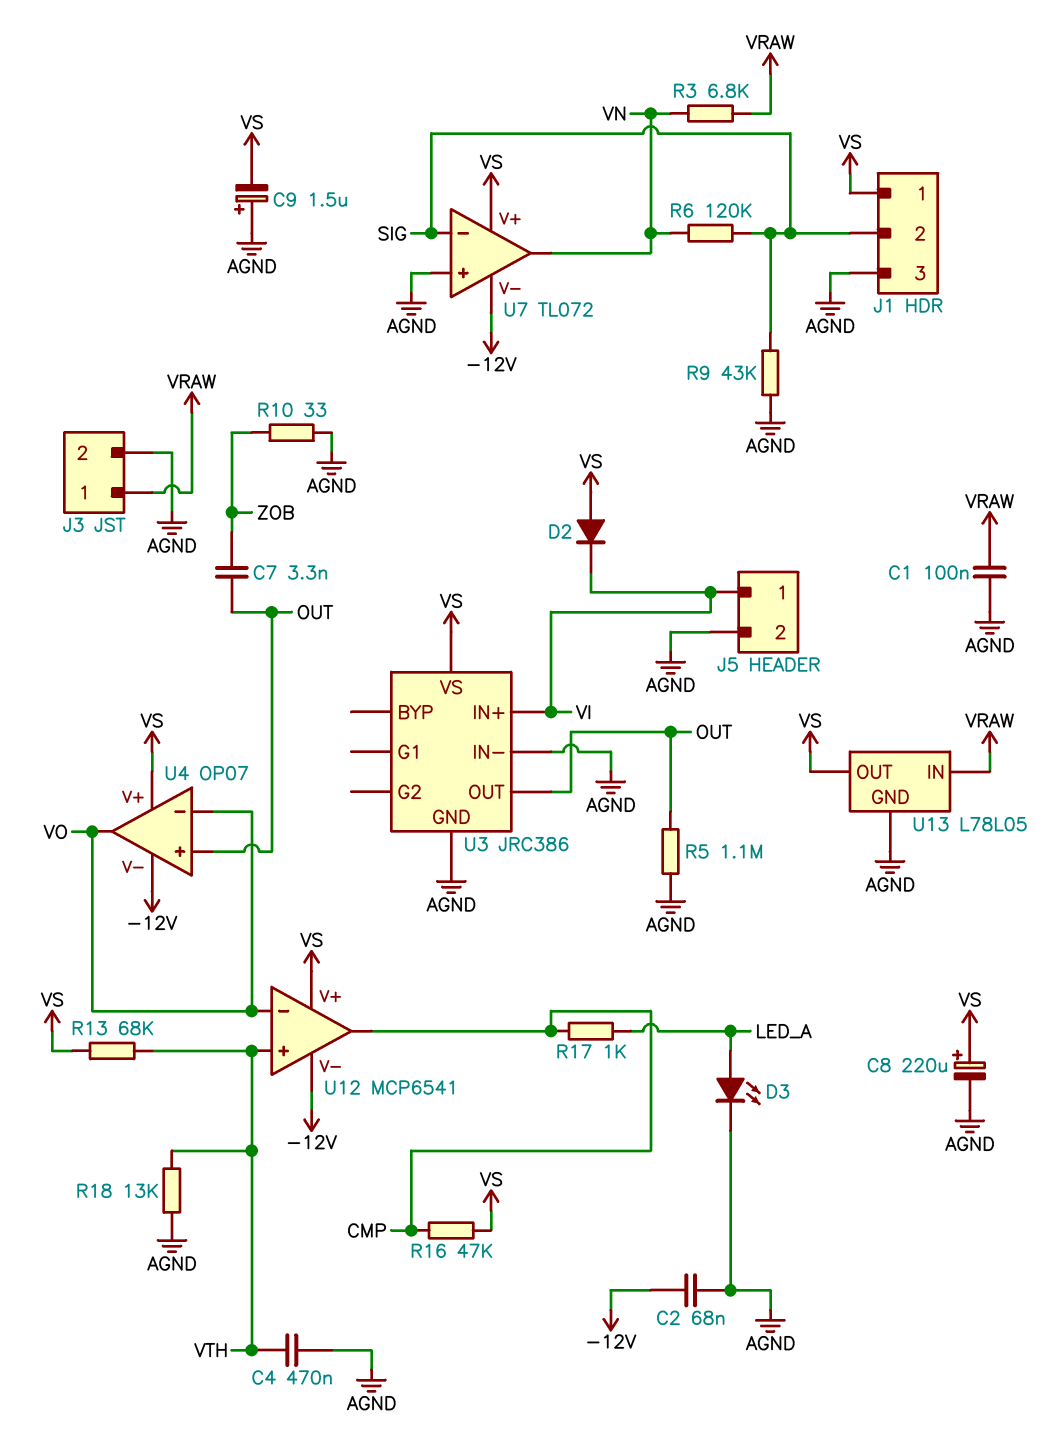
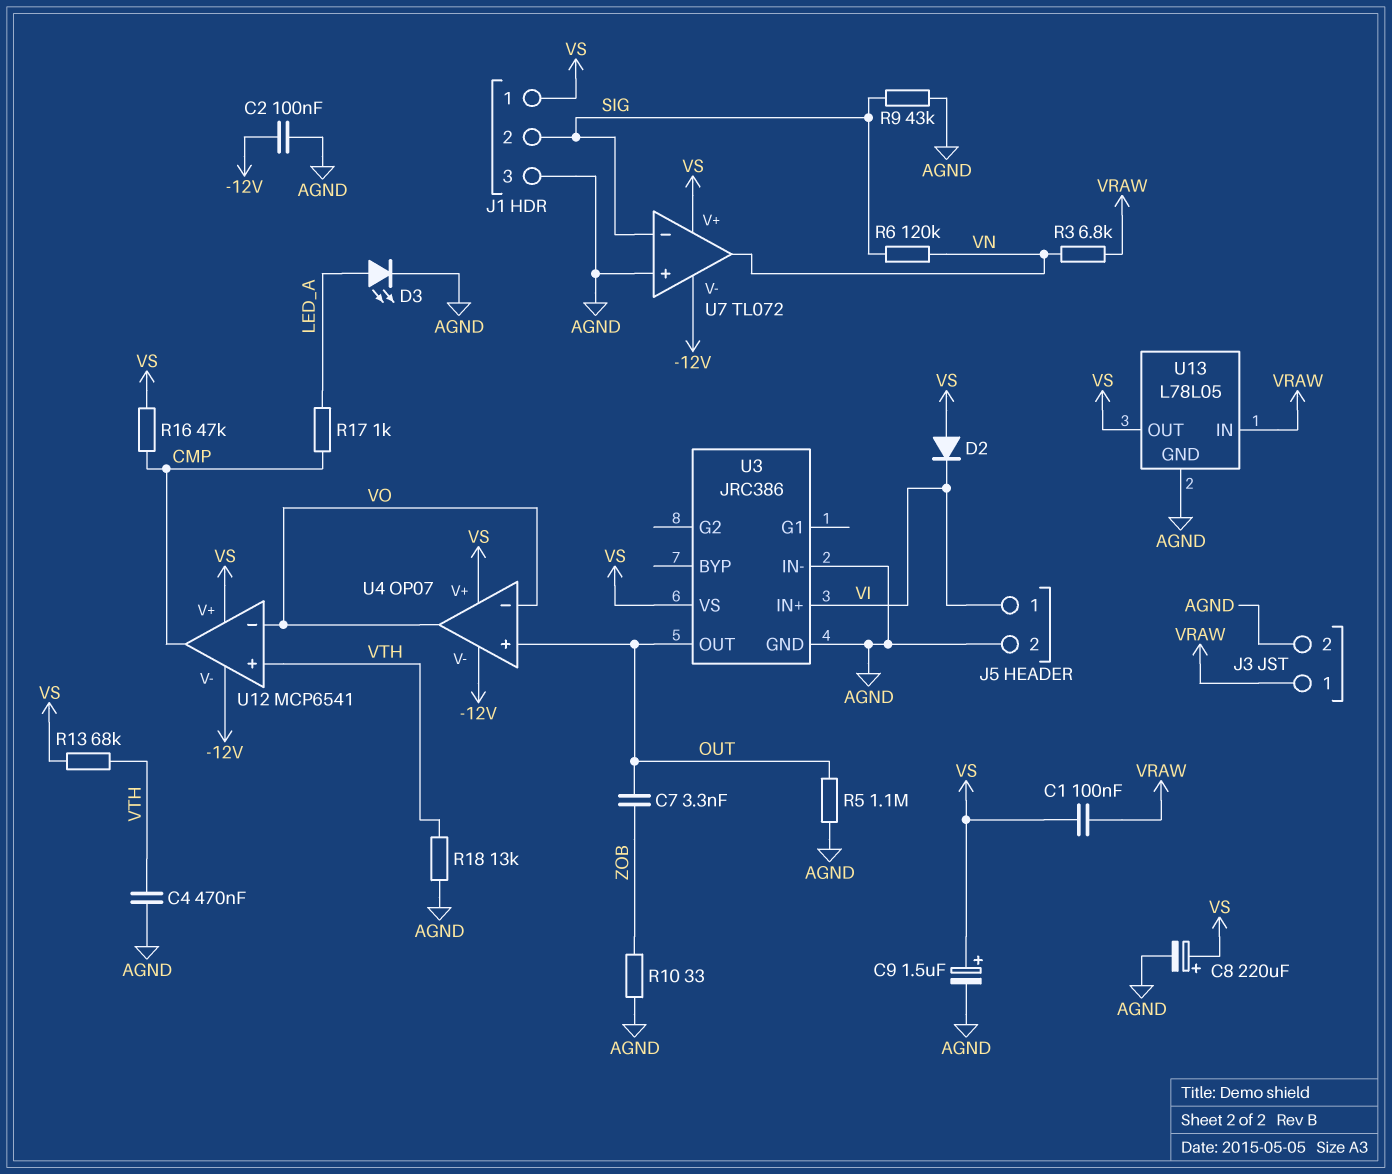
C1: 100nF (AGND, VRAW) -> 100nF (VRAW, VS)
C2: 68nF (-12V, AGND) -> 100nF (-12V, AGND)
C9: 1.5uF (plus AGND, minus VS) -> 1.5uF (plus VS, minus AGND)

